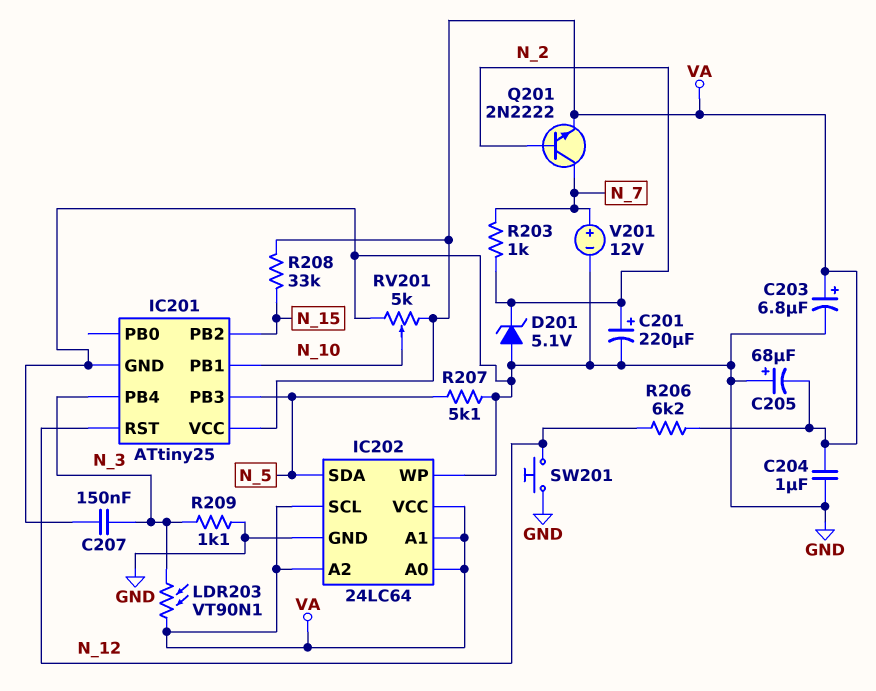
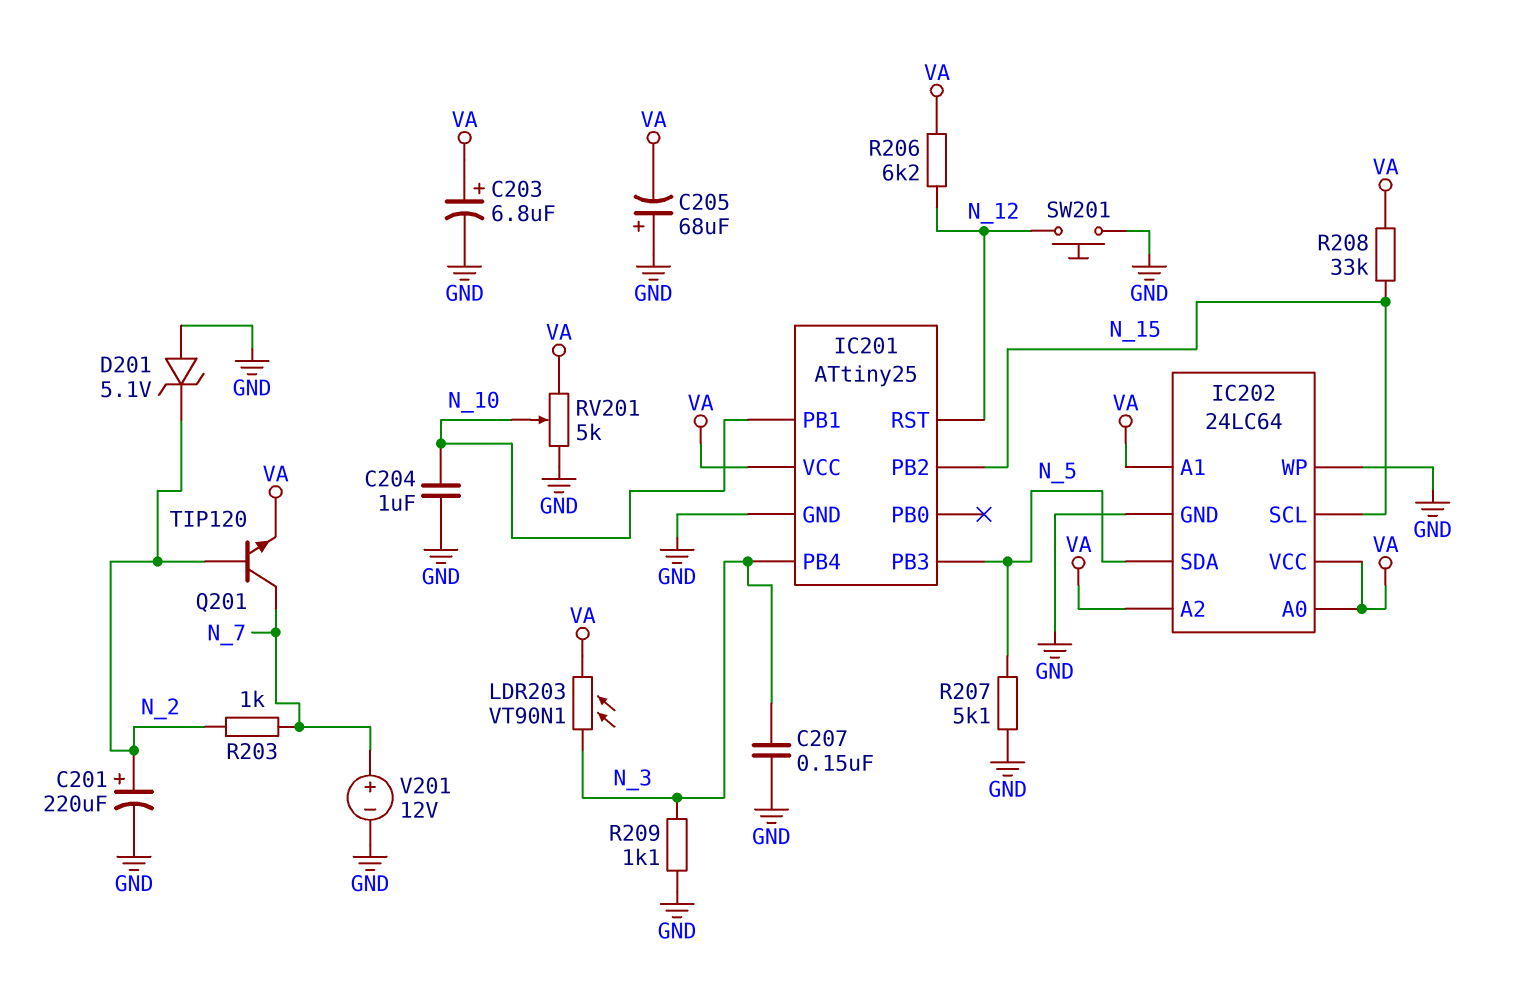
C204: 1uF (GND, VA) -> 1uF (GND, N_10)
IC202 pin SCL: VA -> N_15
Q201: NPN 2N2222 (B N_2, C N_7, E VA) -> NPN TIP120 (B N_2, C N_7, E VA)

